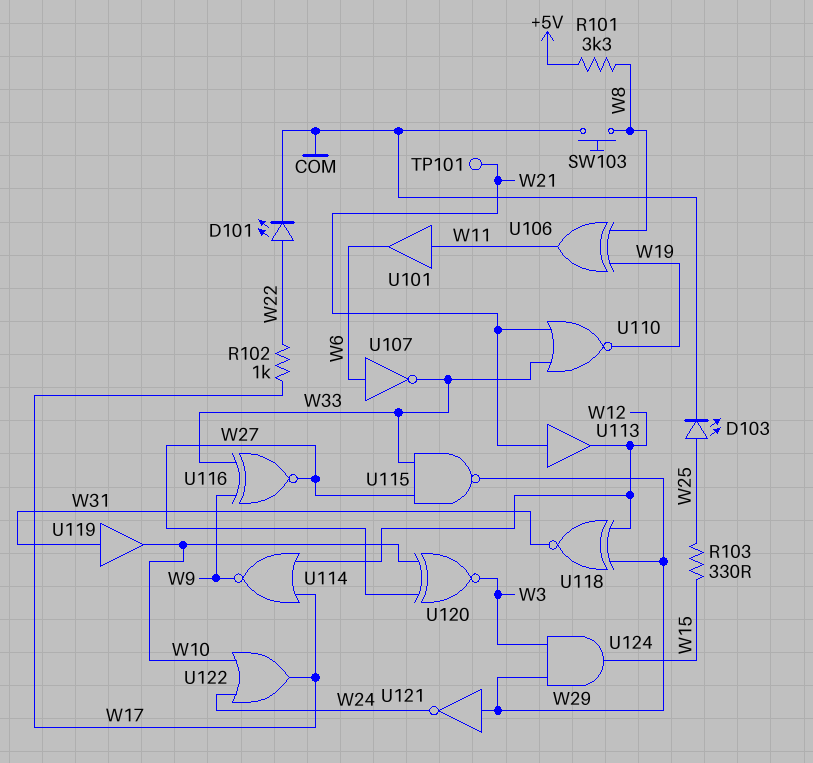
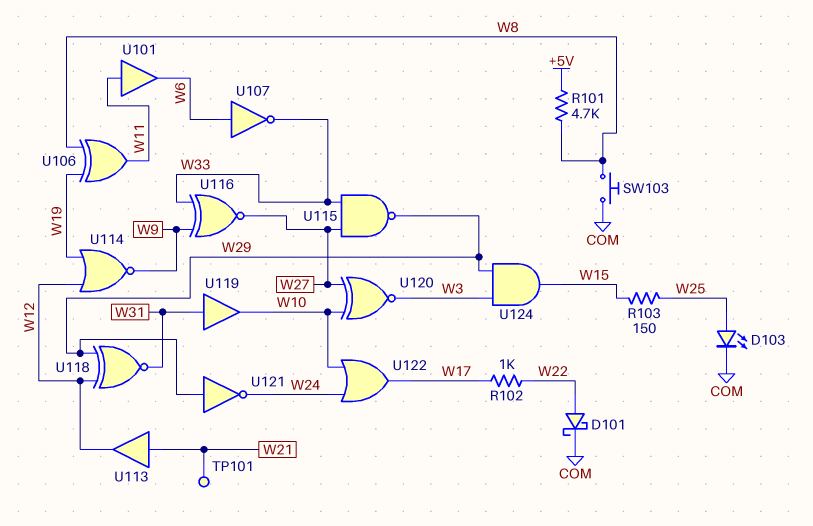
D101: LED (A W22, K COM) -> schottky (A W22, K COM)
R101: 3.3k (+5V, W8) -> 4.7k (+5V, W8)
R103: 330 (W15, W25) -> 150 (W15, W25)
U110: NOR (in W21, in W33, out W19) -> none
U114: NOR (in W12, in W17, out W9) -> NOR (in W12, in W19, out W9)

